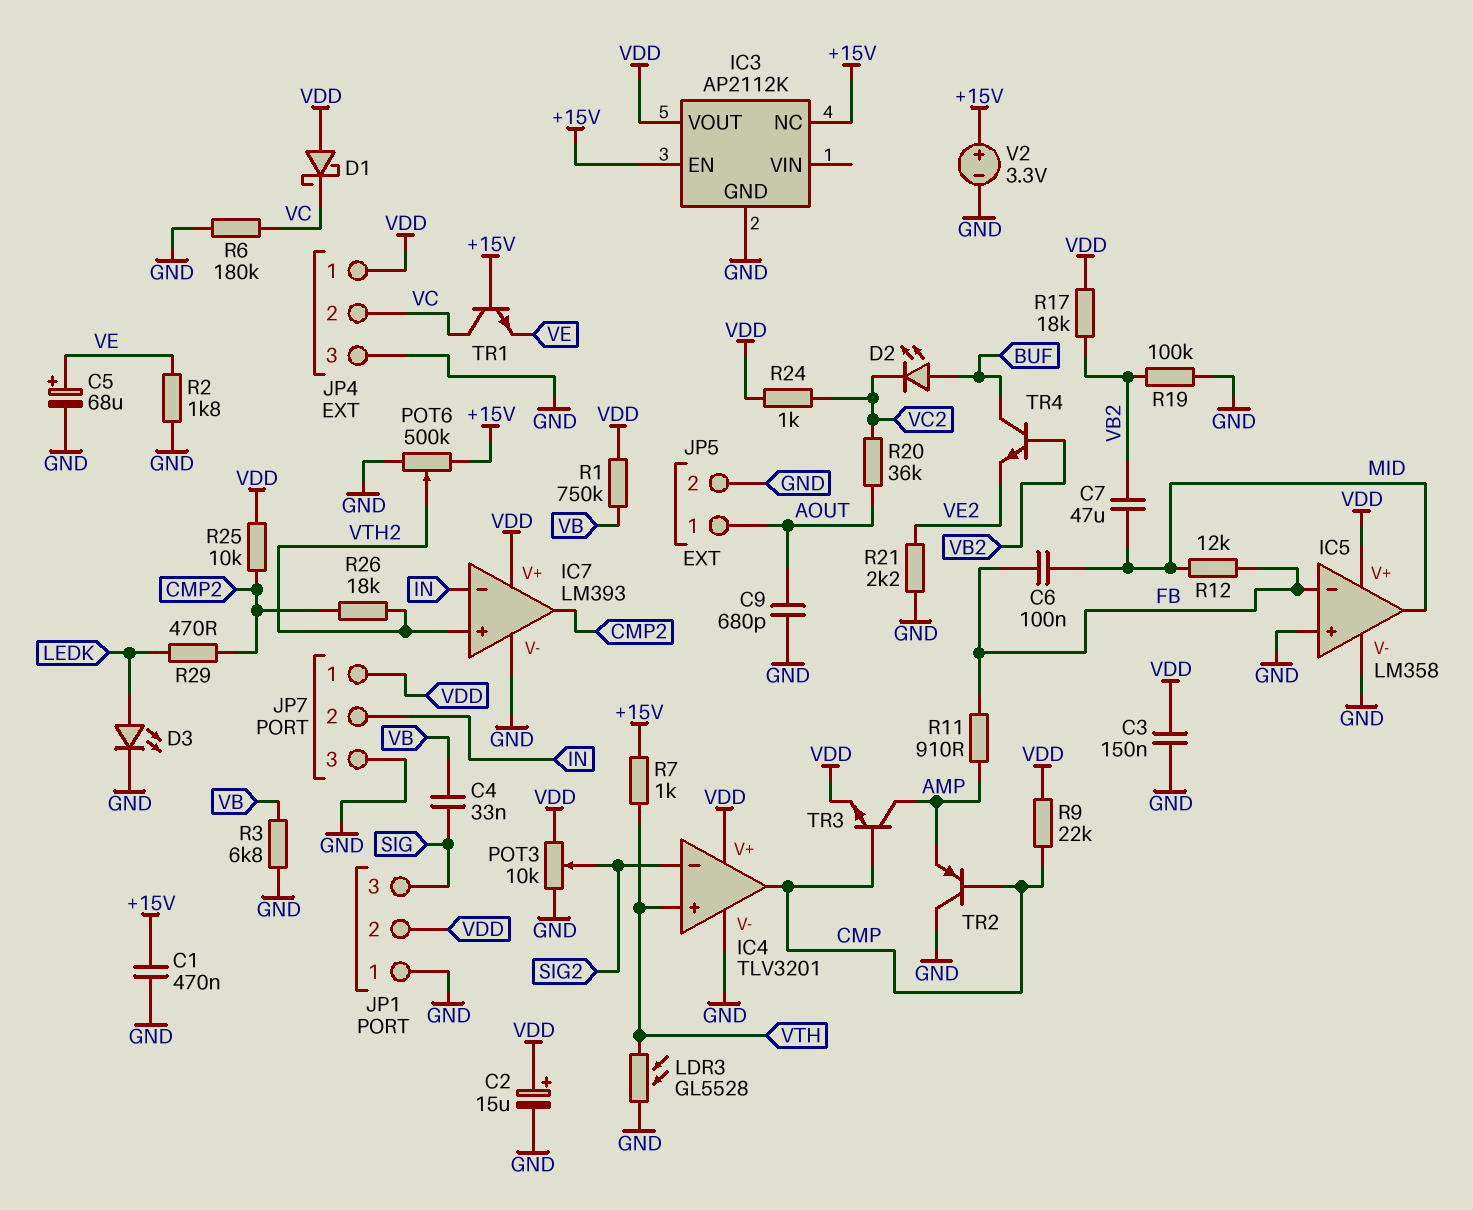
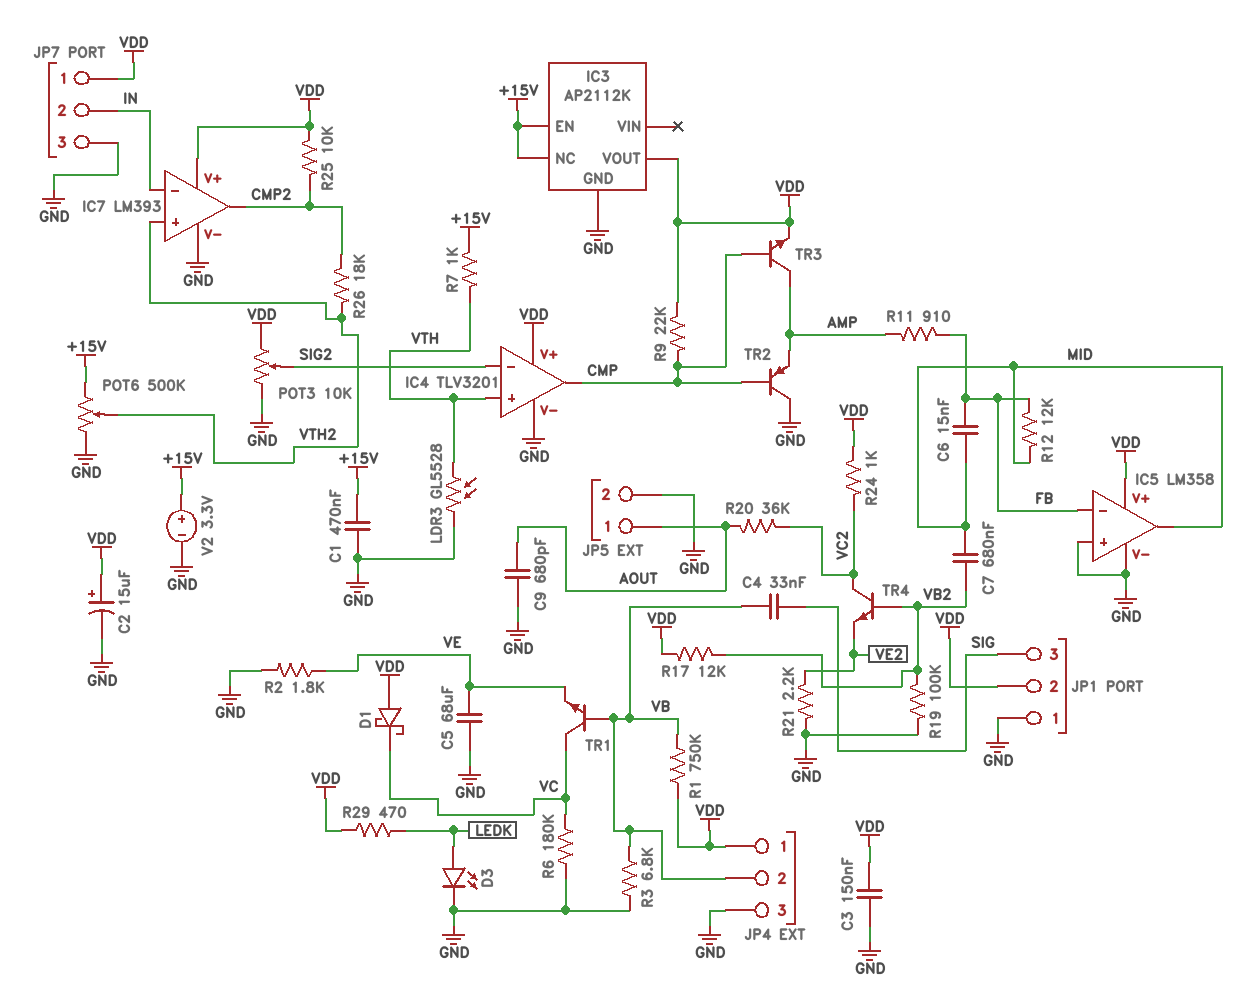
C5: 68uF (plus VE, minus GND) -> 68uF (GND, VE)
C6: 100nF (FB, MID) -> 15nF (FB, MID)
C7: 47uF (MID, VB2) -> 680nF (MID, VB2)
D2: LED (A BUF, K VC2) -> none
JP4 pin 2: VC -> VB
R17: 18k (VB2, VDD) -> 12k (VB2, VDD)
R29: 470 (CMP2, LEDK) -> 470 (LEDK, VDD)
TR1: NPN (B +15V, C VC, E VE) -> NPN (B VB, C VC, E VE)
TR4: NPN (B VB2, C BUF, E VE2) -> NPN (B VB2, C VC2, E VE2)

